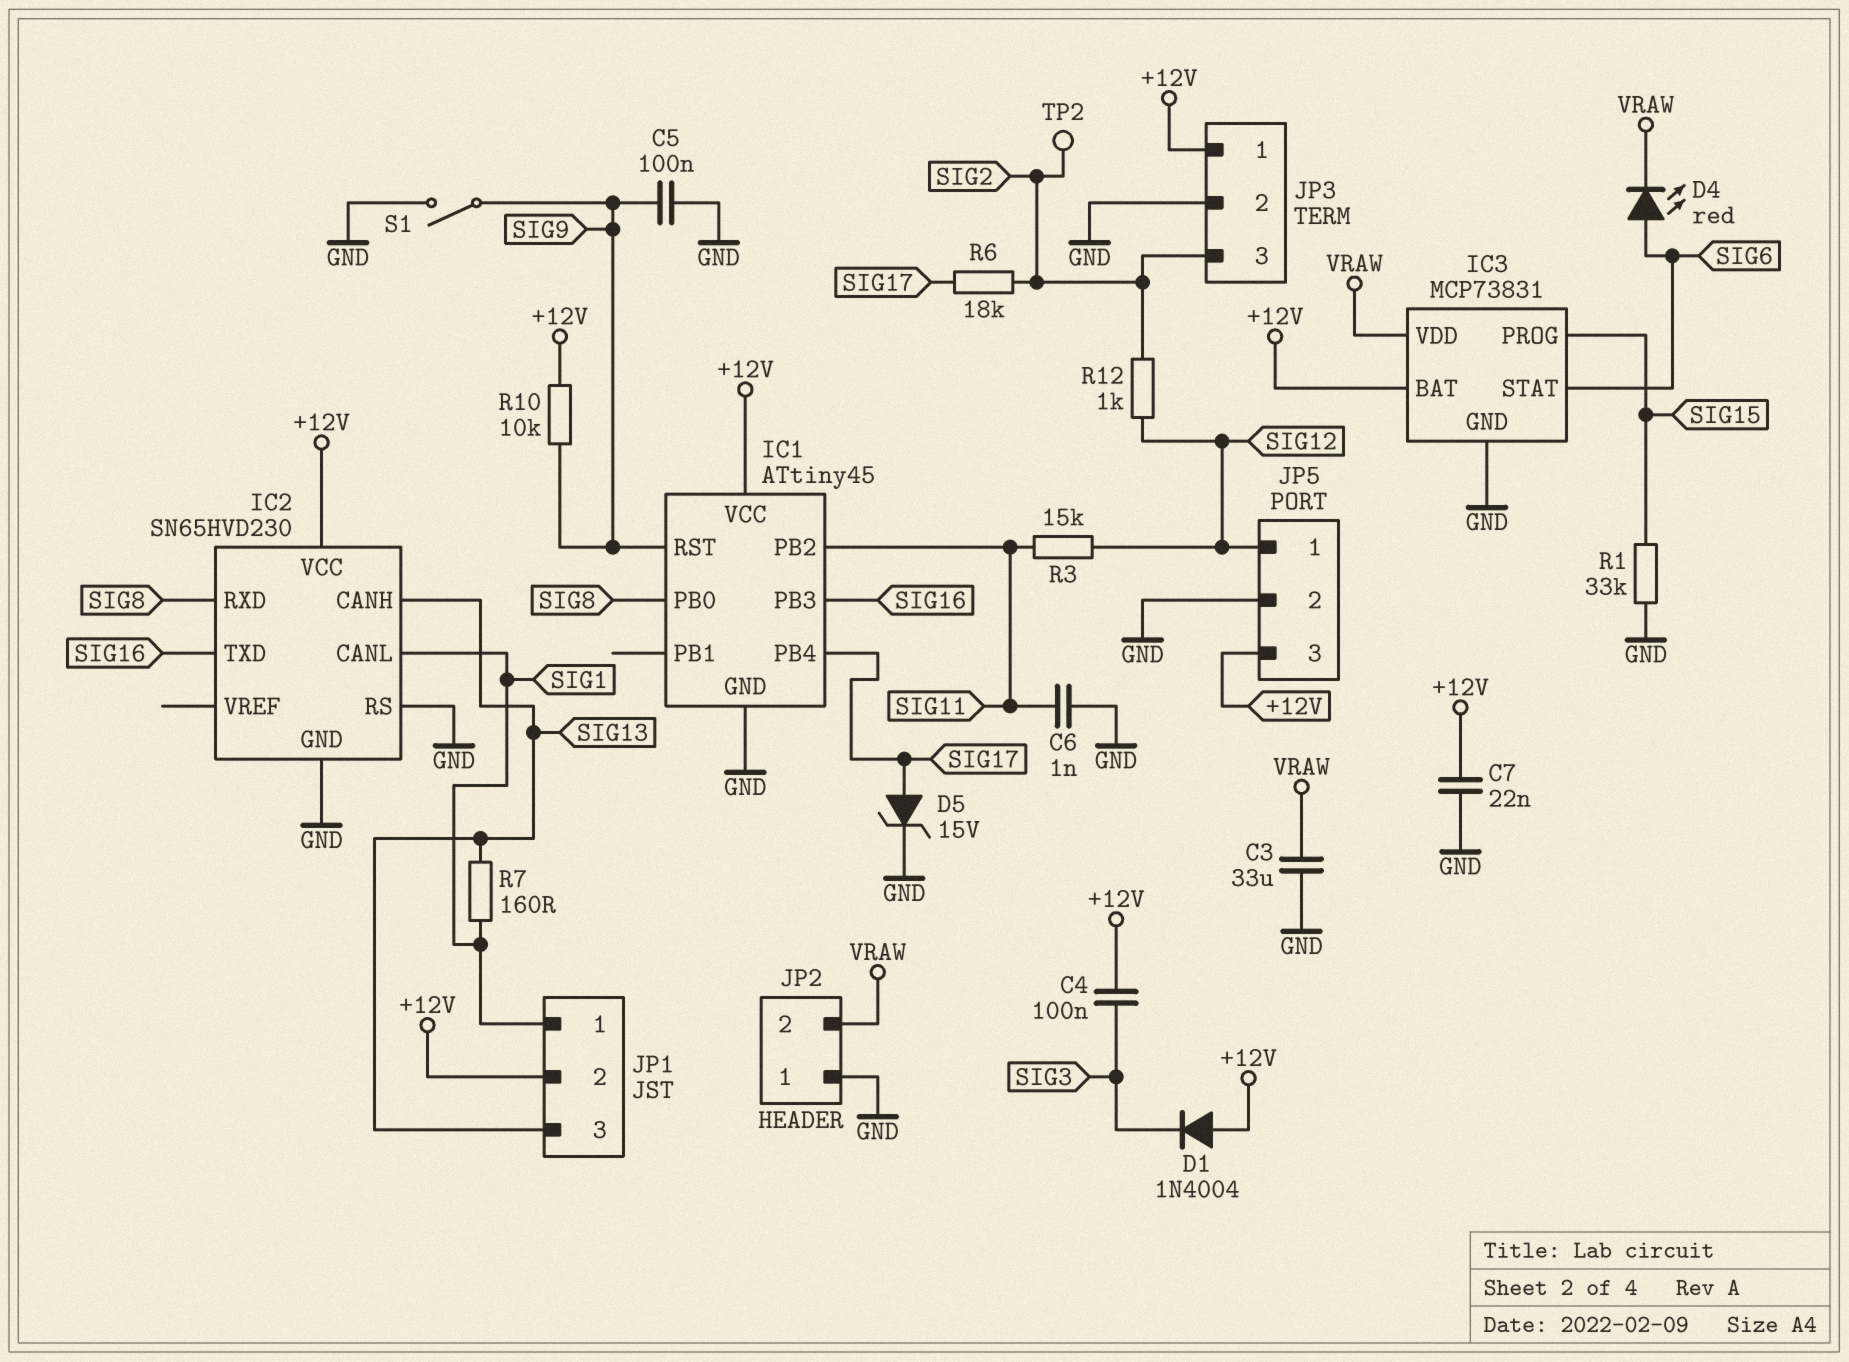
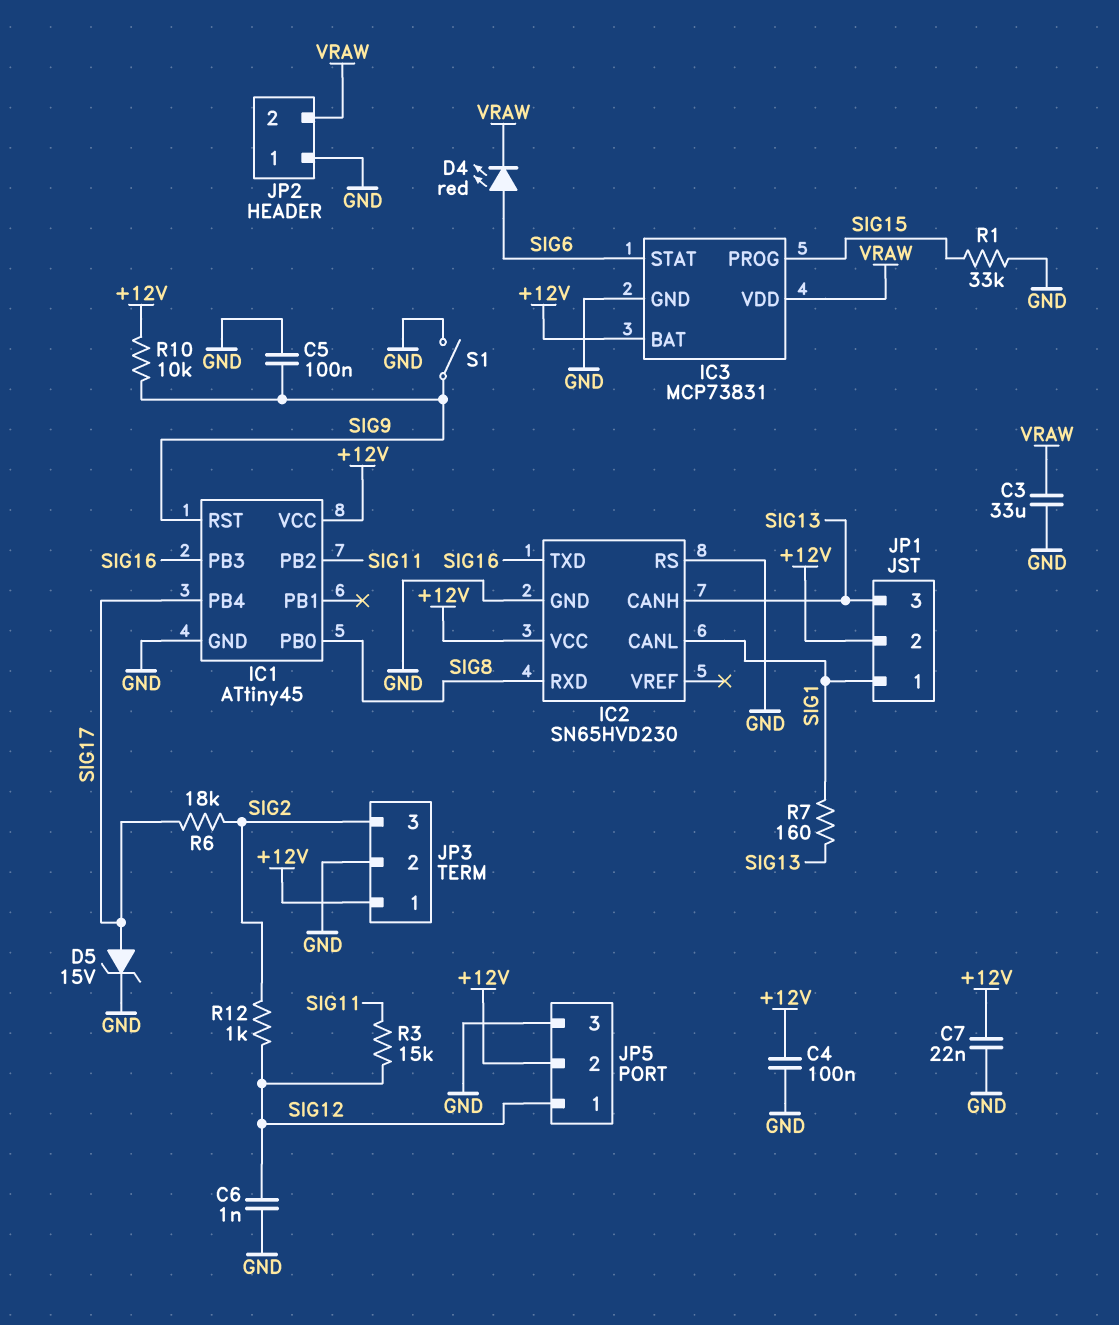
C4: 100nF (+12V, SIG3) -> 100nF (+12V, GND)
C6: 1nF (GND, SIG11) -> 1nF (GND, SIG12)
D1: diode 1N4004 (A +12V, K SIG3) -> none
JP5 pin 2: GND -> +12V
JP5 pin 3: +12V -> GND
TP2: test point (SIG2) -> none

